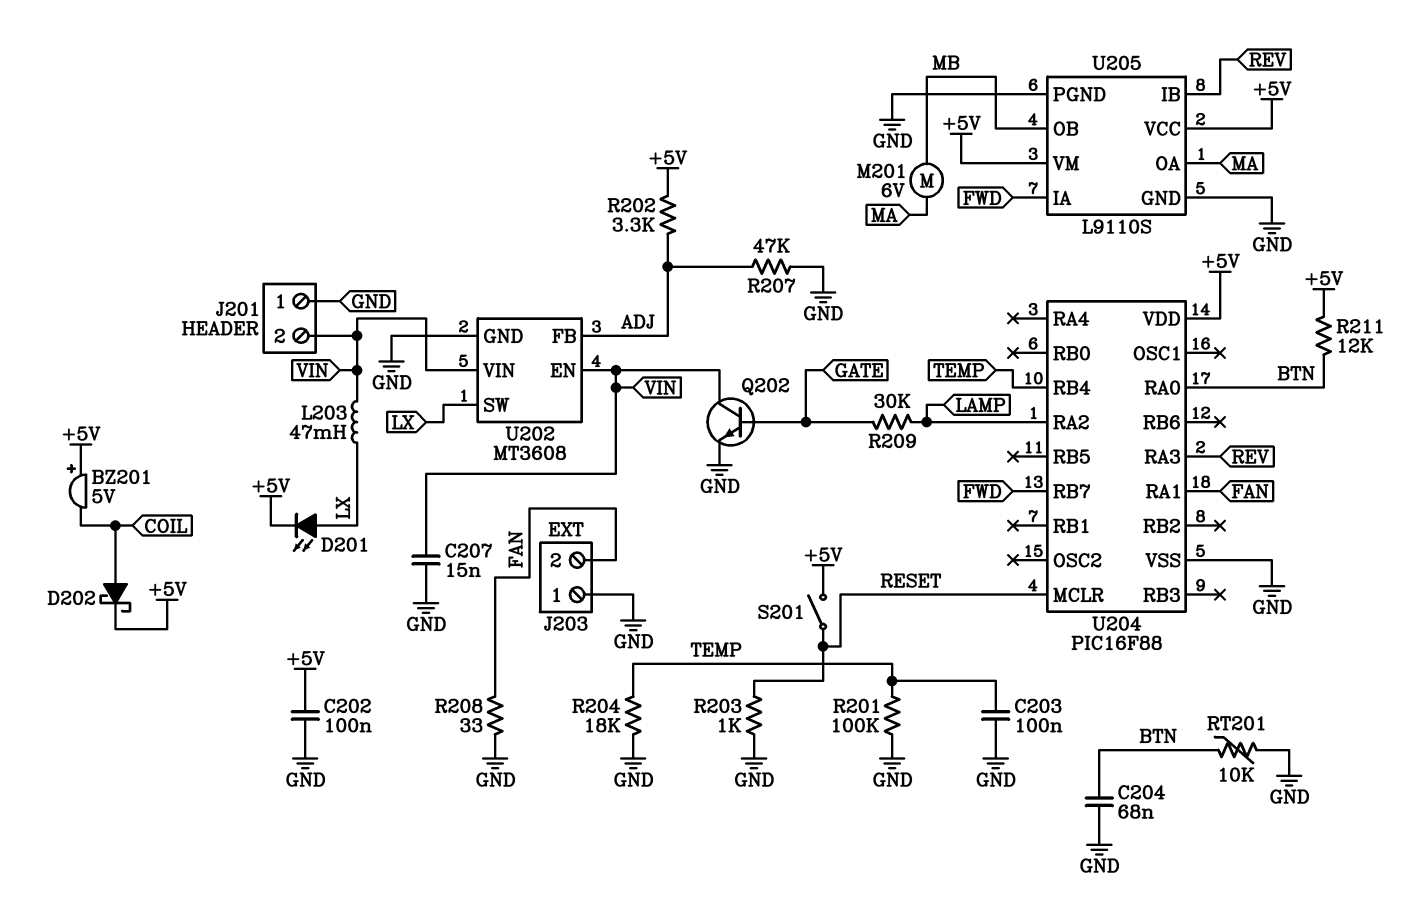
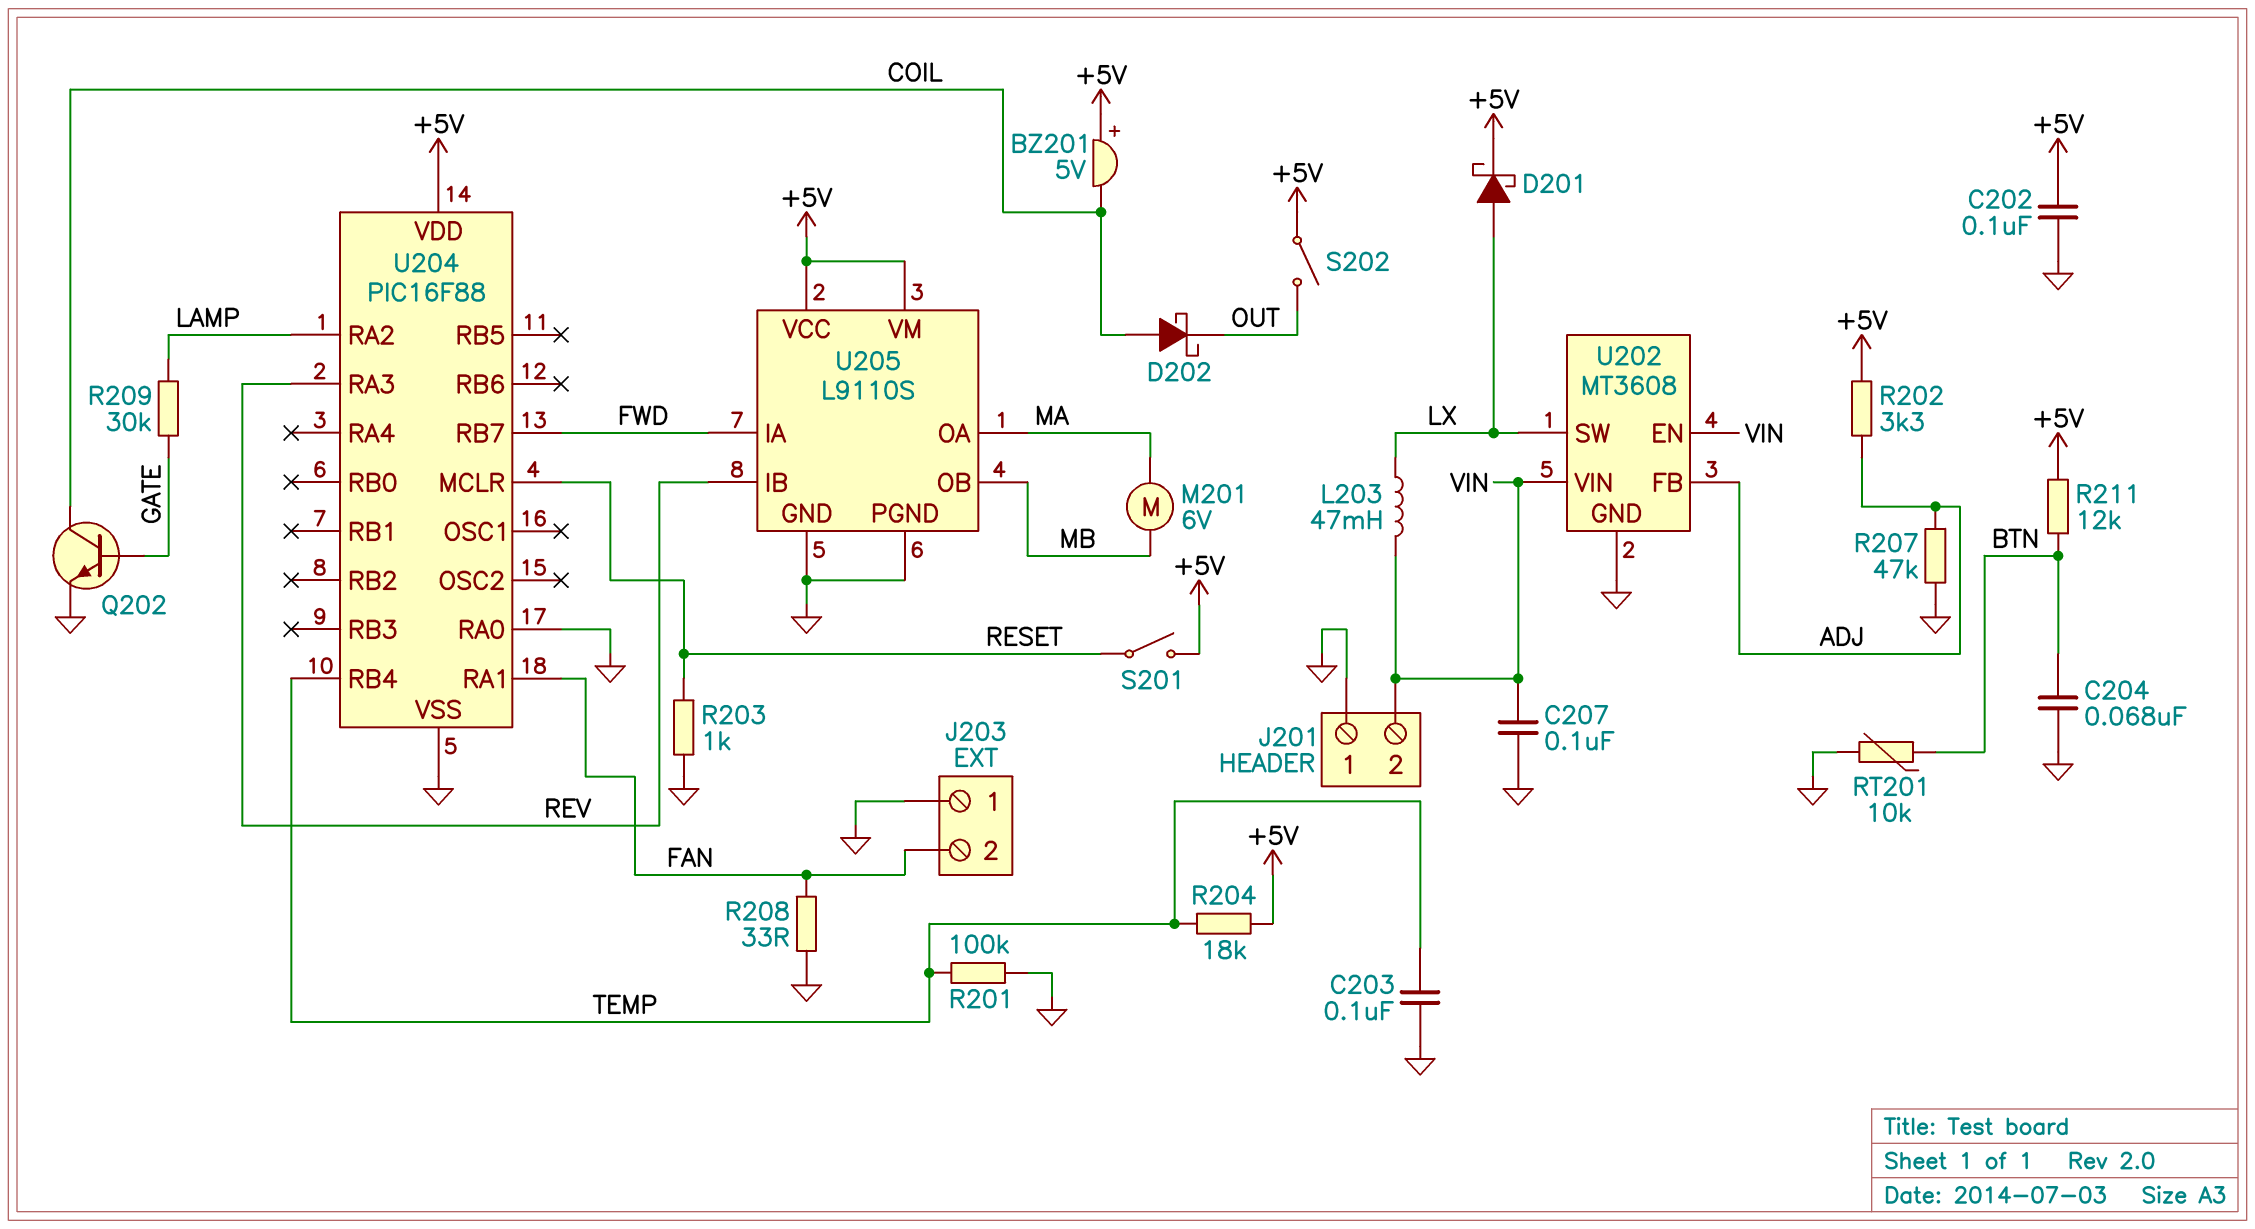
C207: 15nF (GND, VIN) -> 100nF (GND, VIN)
D201: LED (A LX, K +5V) -> schottky (A LX, K +5V)
D202: schottky (A COIL, K +5V) -> schottky (A COIL, K OUT)
Q202: NPN (B GATE, C VIN, E GND) -> NPN (B GATE, C COIL, E GND)
R204: 18k (GND, TEMP) -> 18k (+5V, TEMP)
S202: none -> switch (+5V, OUT)
U204 pin RA0: BTN -> GND

